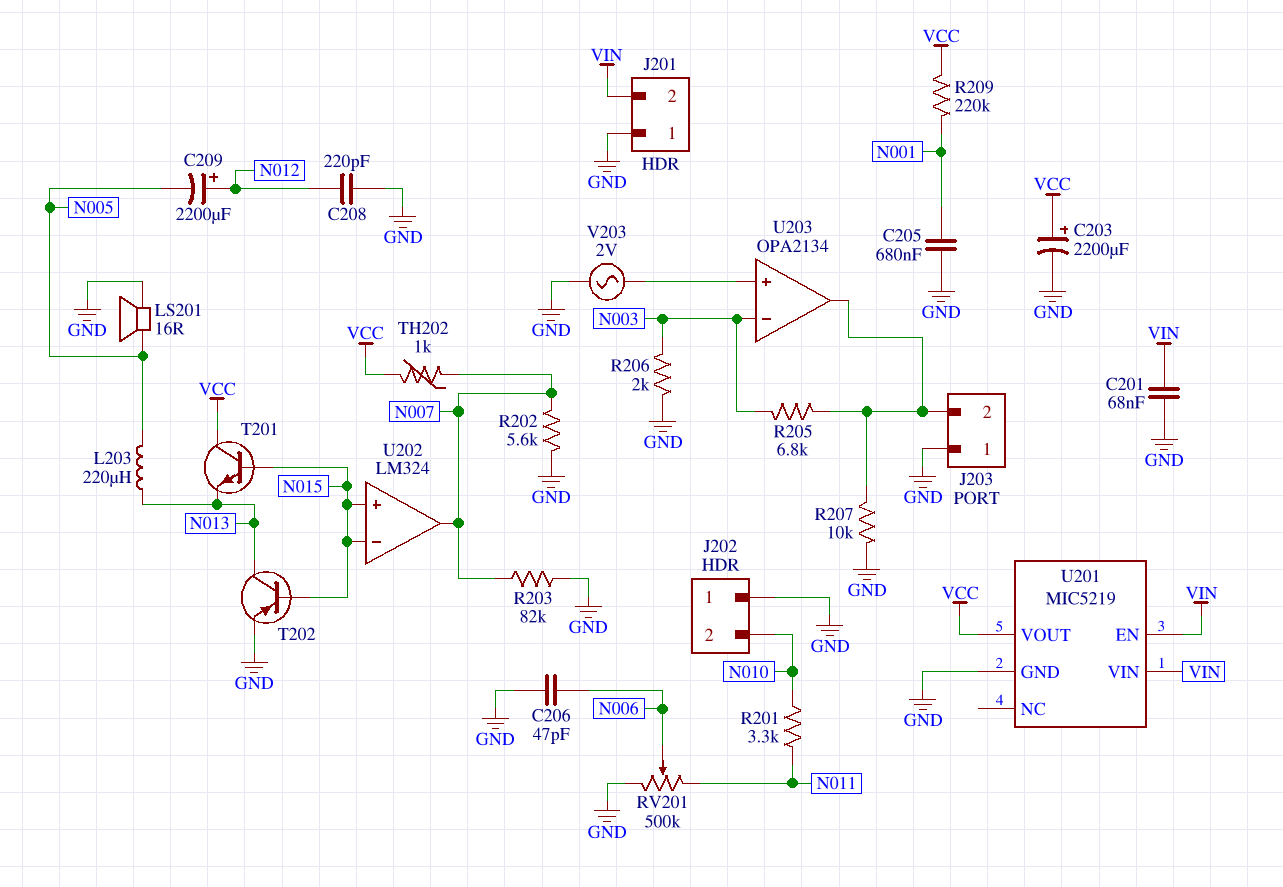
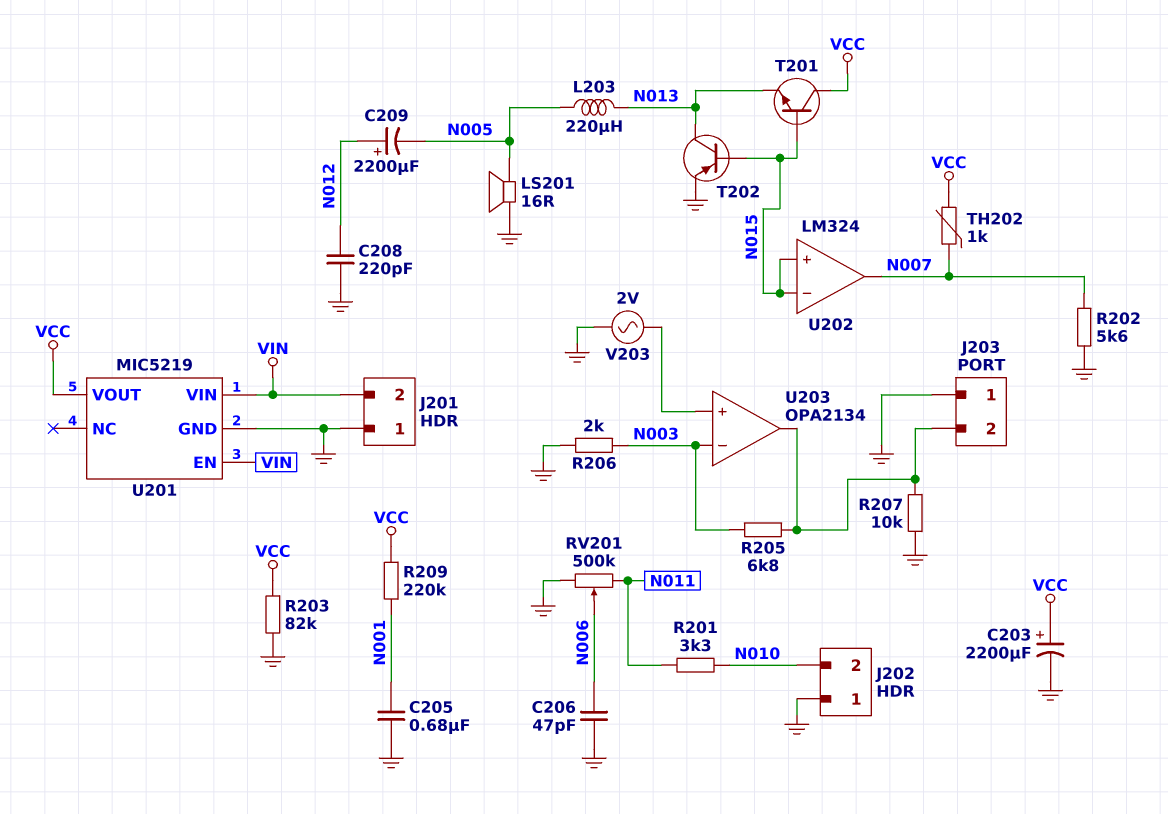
C201: 68nF (GND, VIN) -> none
R203: 82k (GND, N007) -> 82k (GND, VCC)

